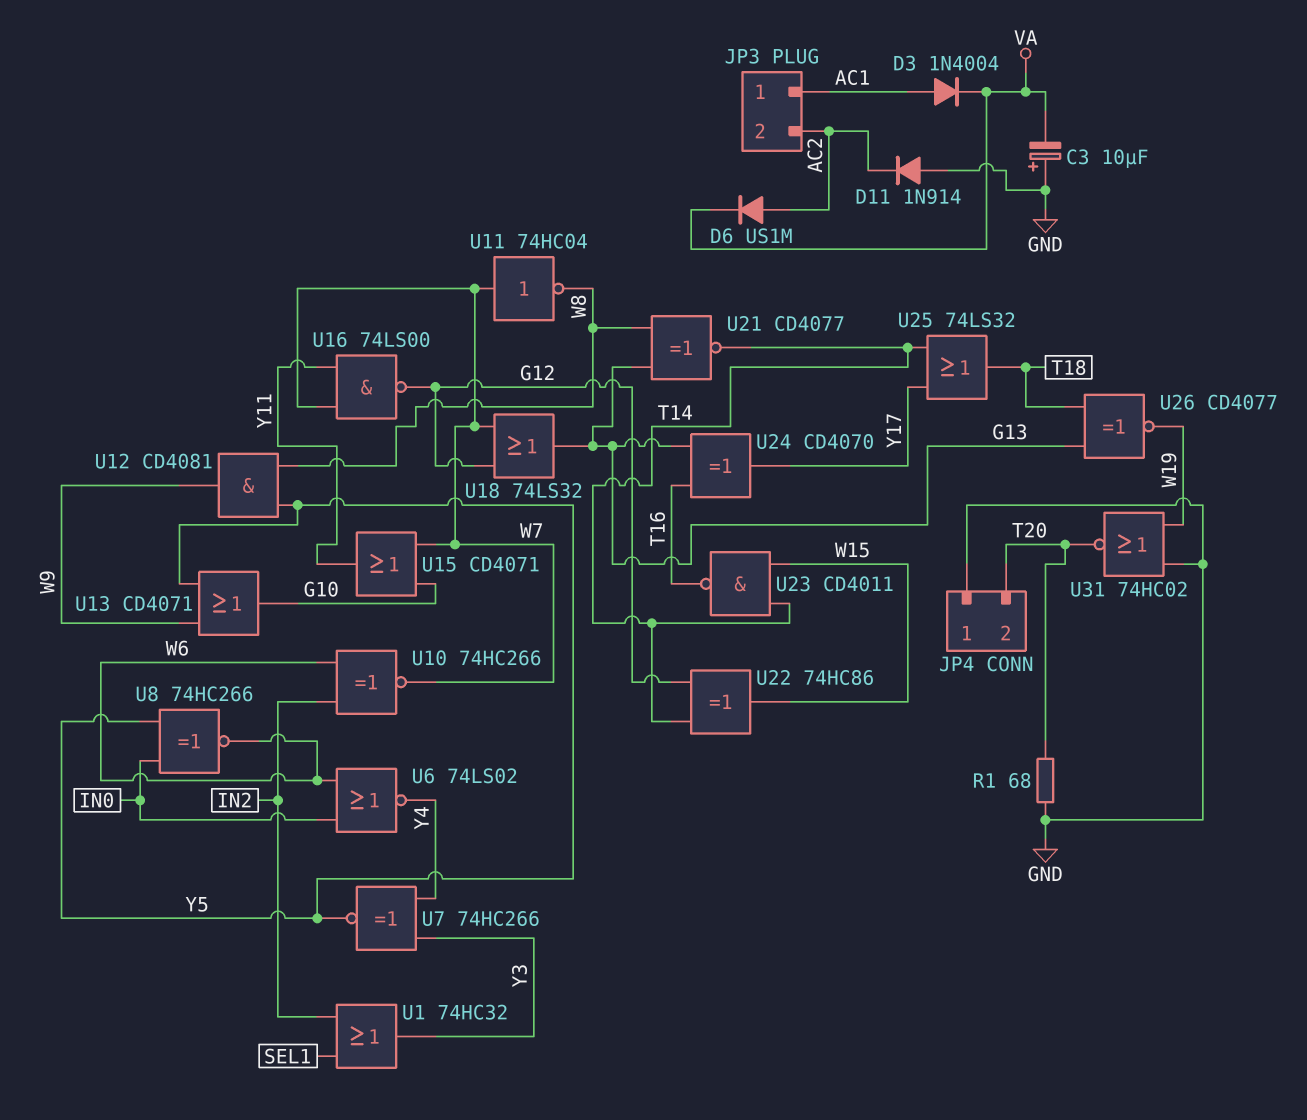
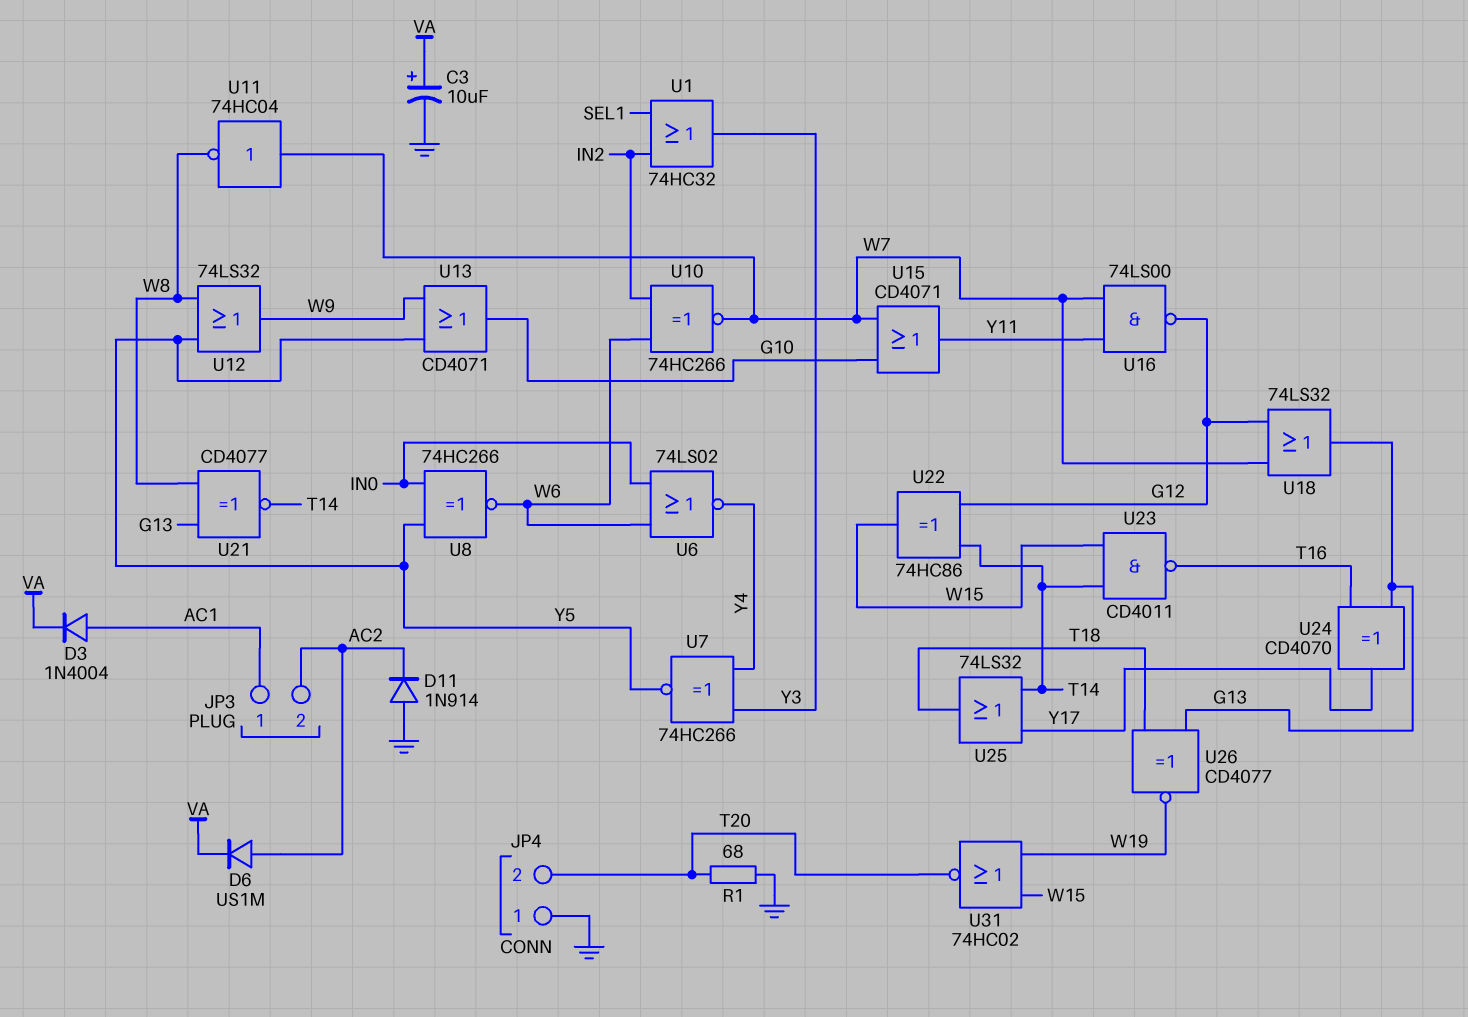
C3: 10uF (plus GND, minus VA) -> 10uF (plus VA, minus GND)
U12: AND CD4081 (in W8, in Y5, out W9) -> OR 74LS32 (in W8, in Y5, out W9)
U31: NOR 74HC02 (in GND, in W19, out T20) -> NOR 74HC02 (in W15, in W19, out T20)

